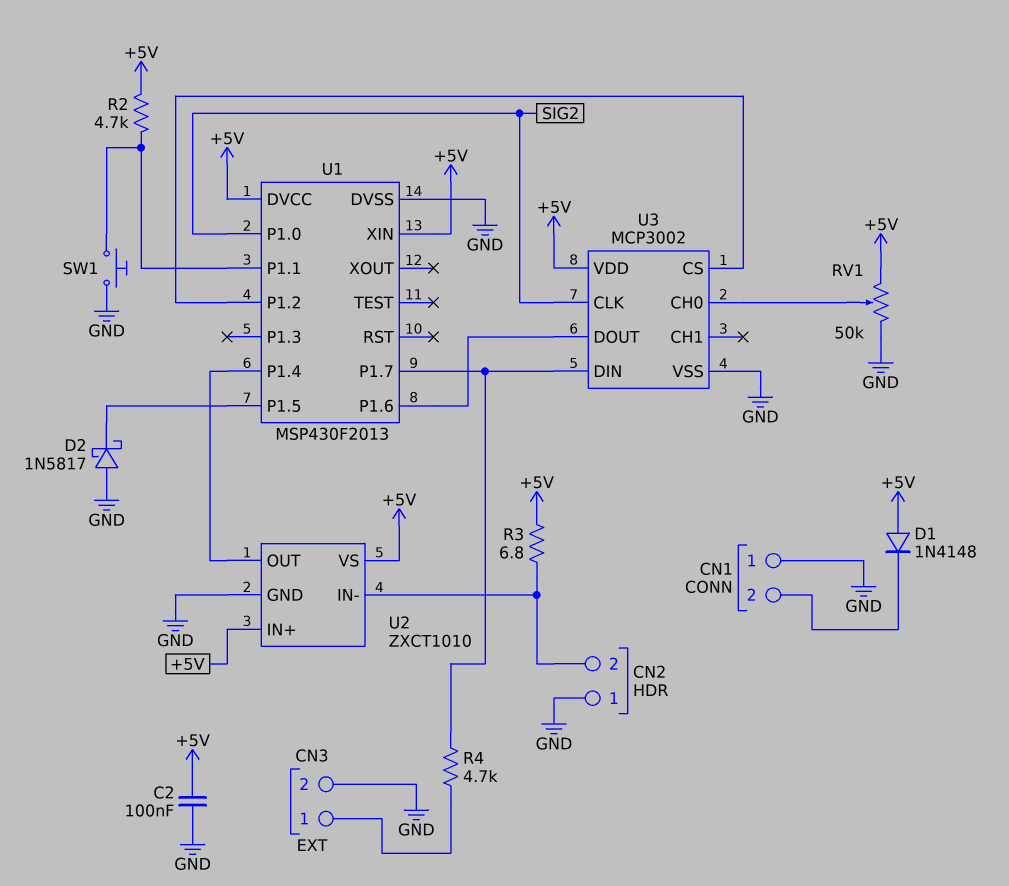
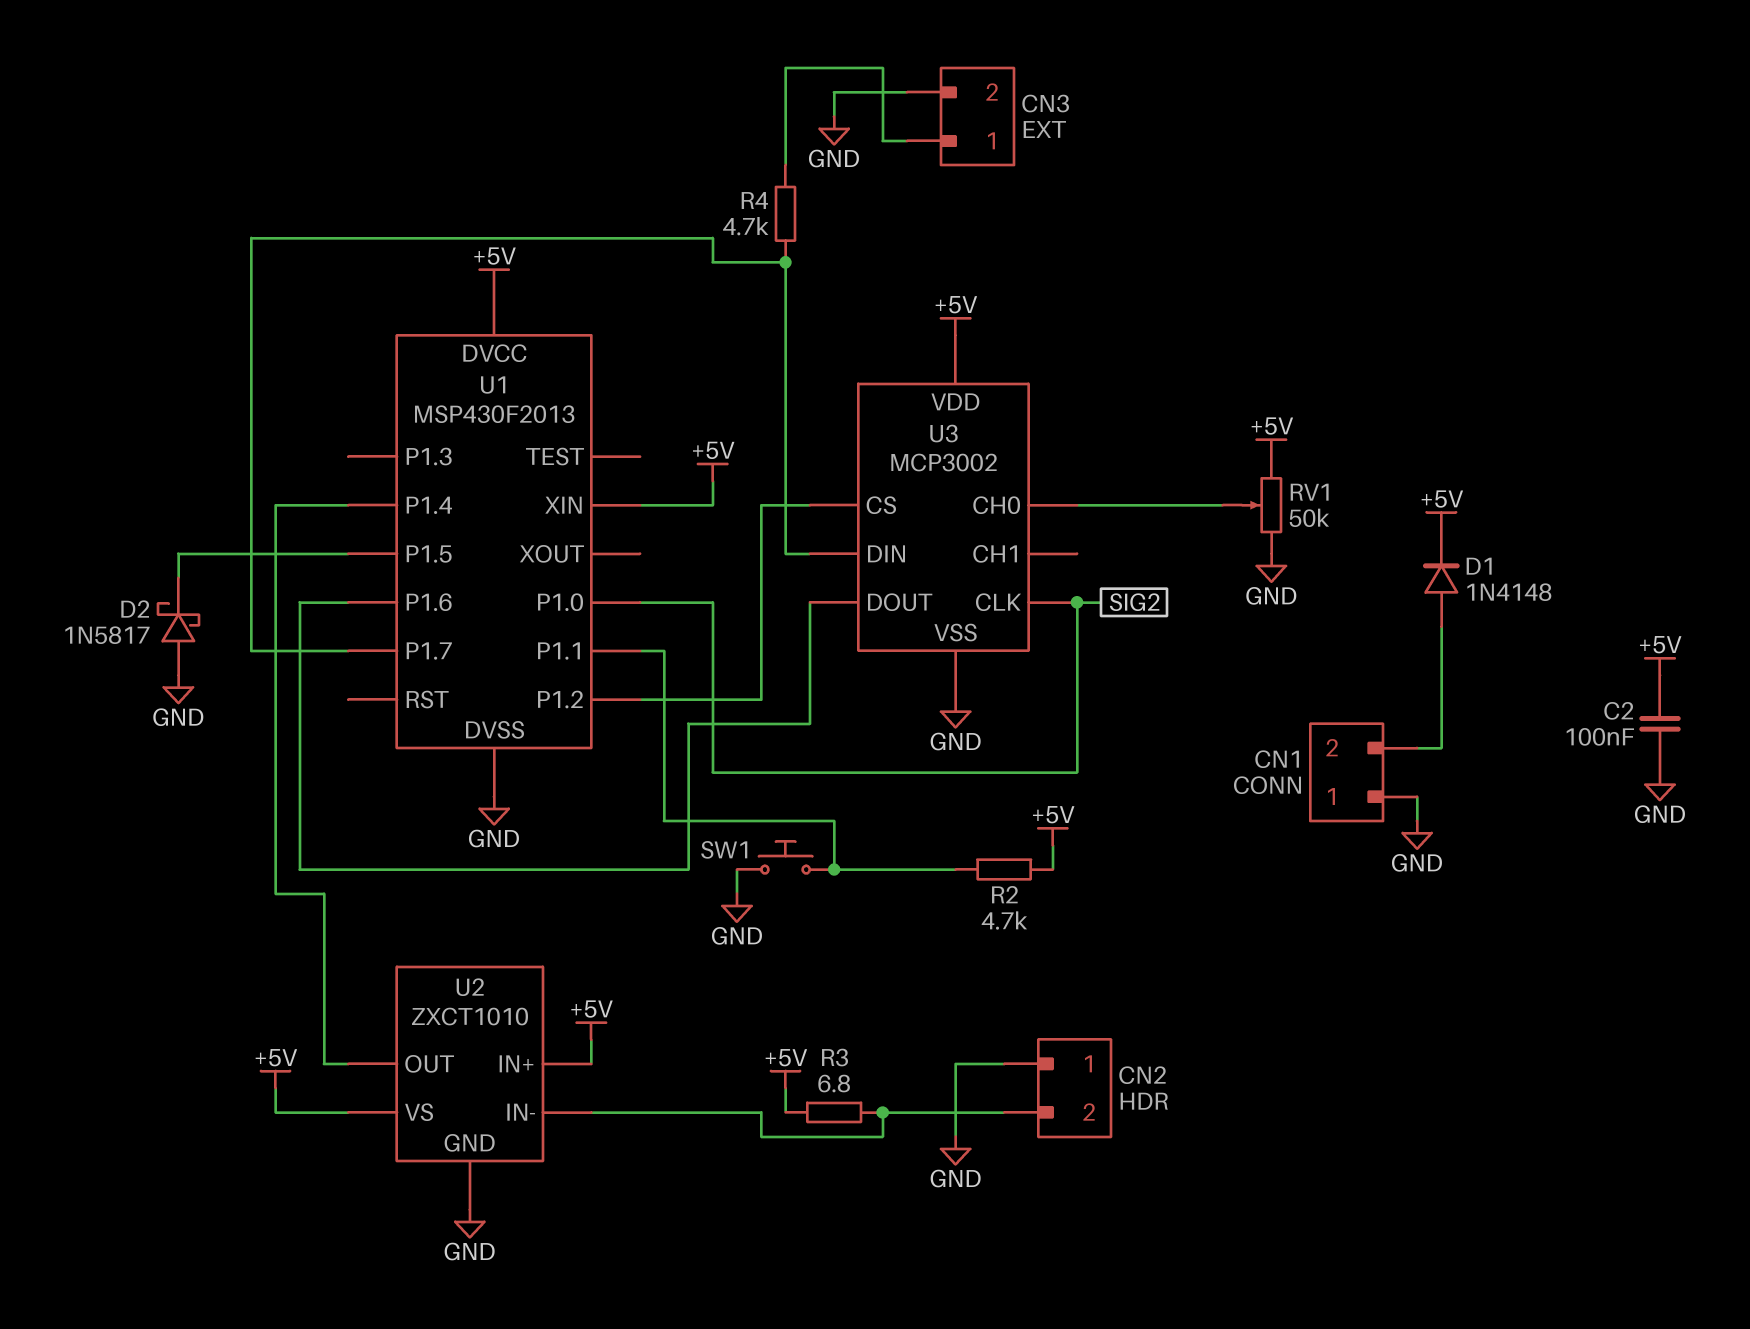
D1: diode 1N4148 (A +5V, K CN1/2) -> diode 1N4148 (A CN1/2, K +5V)

